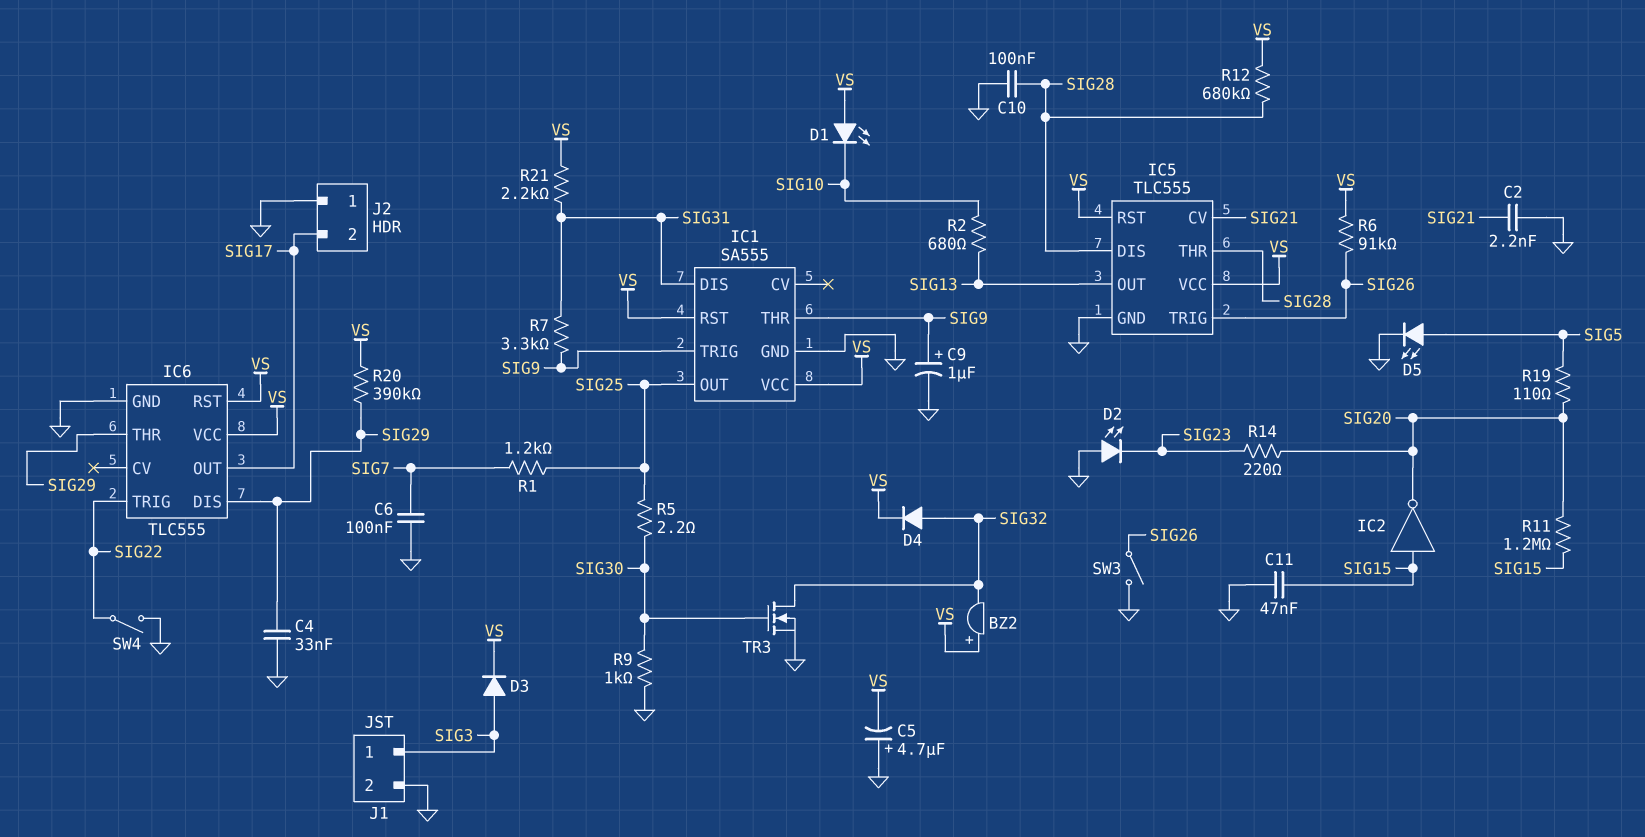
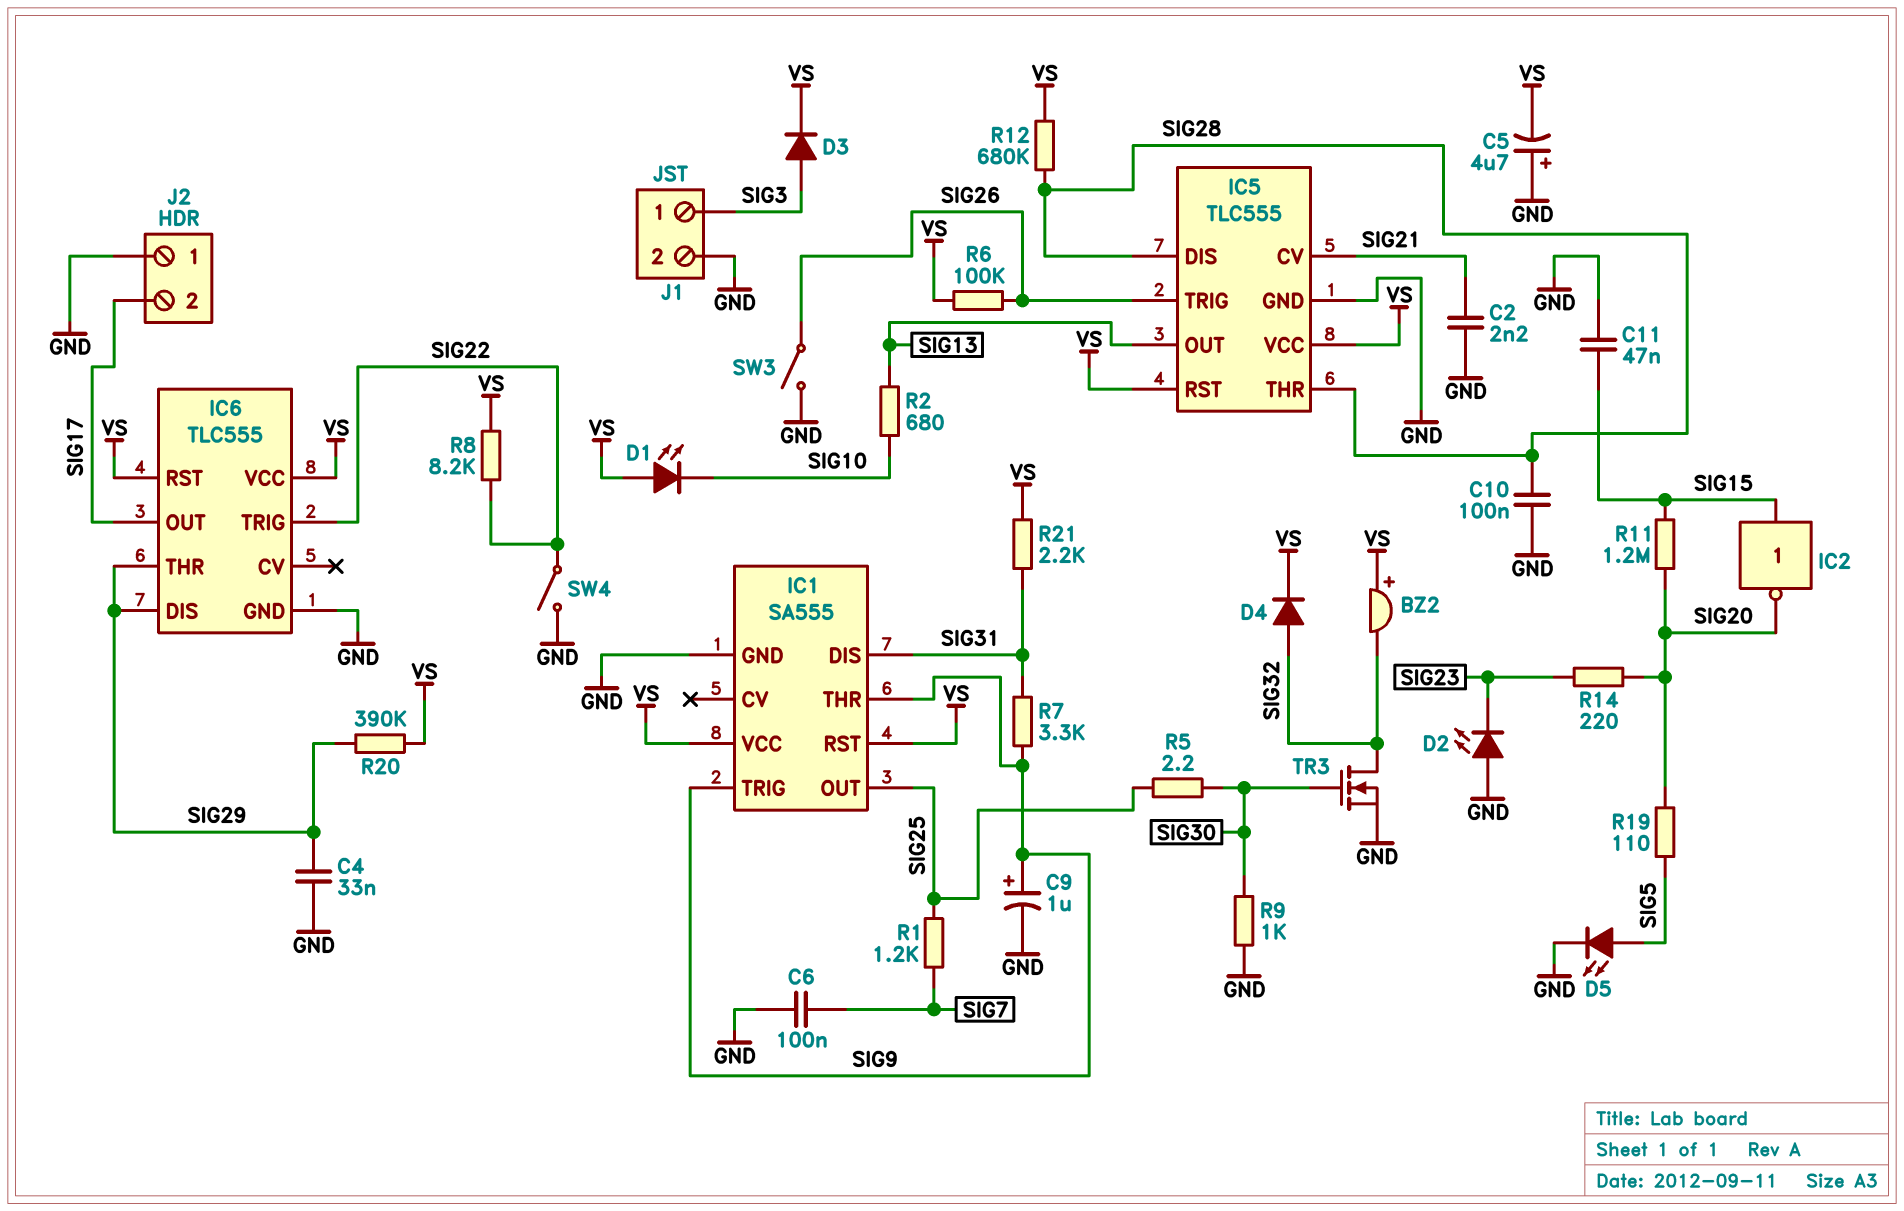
R6: 91k (SIG26, VS) -> 100k (SIG26, VS)
R8: none -> 8.2k (SIG22, VS)

